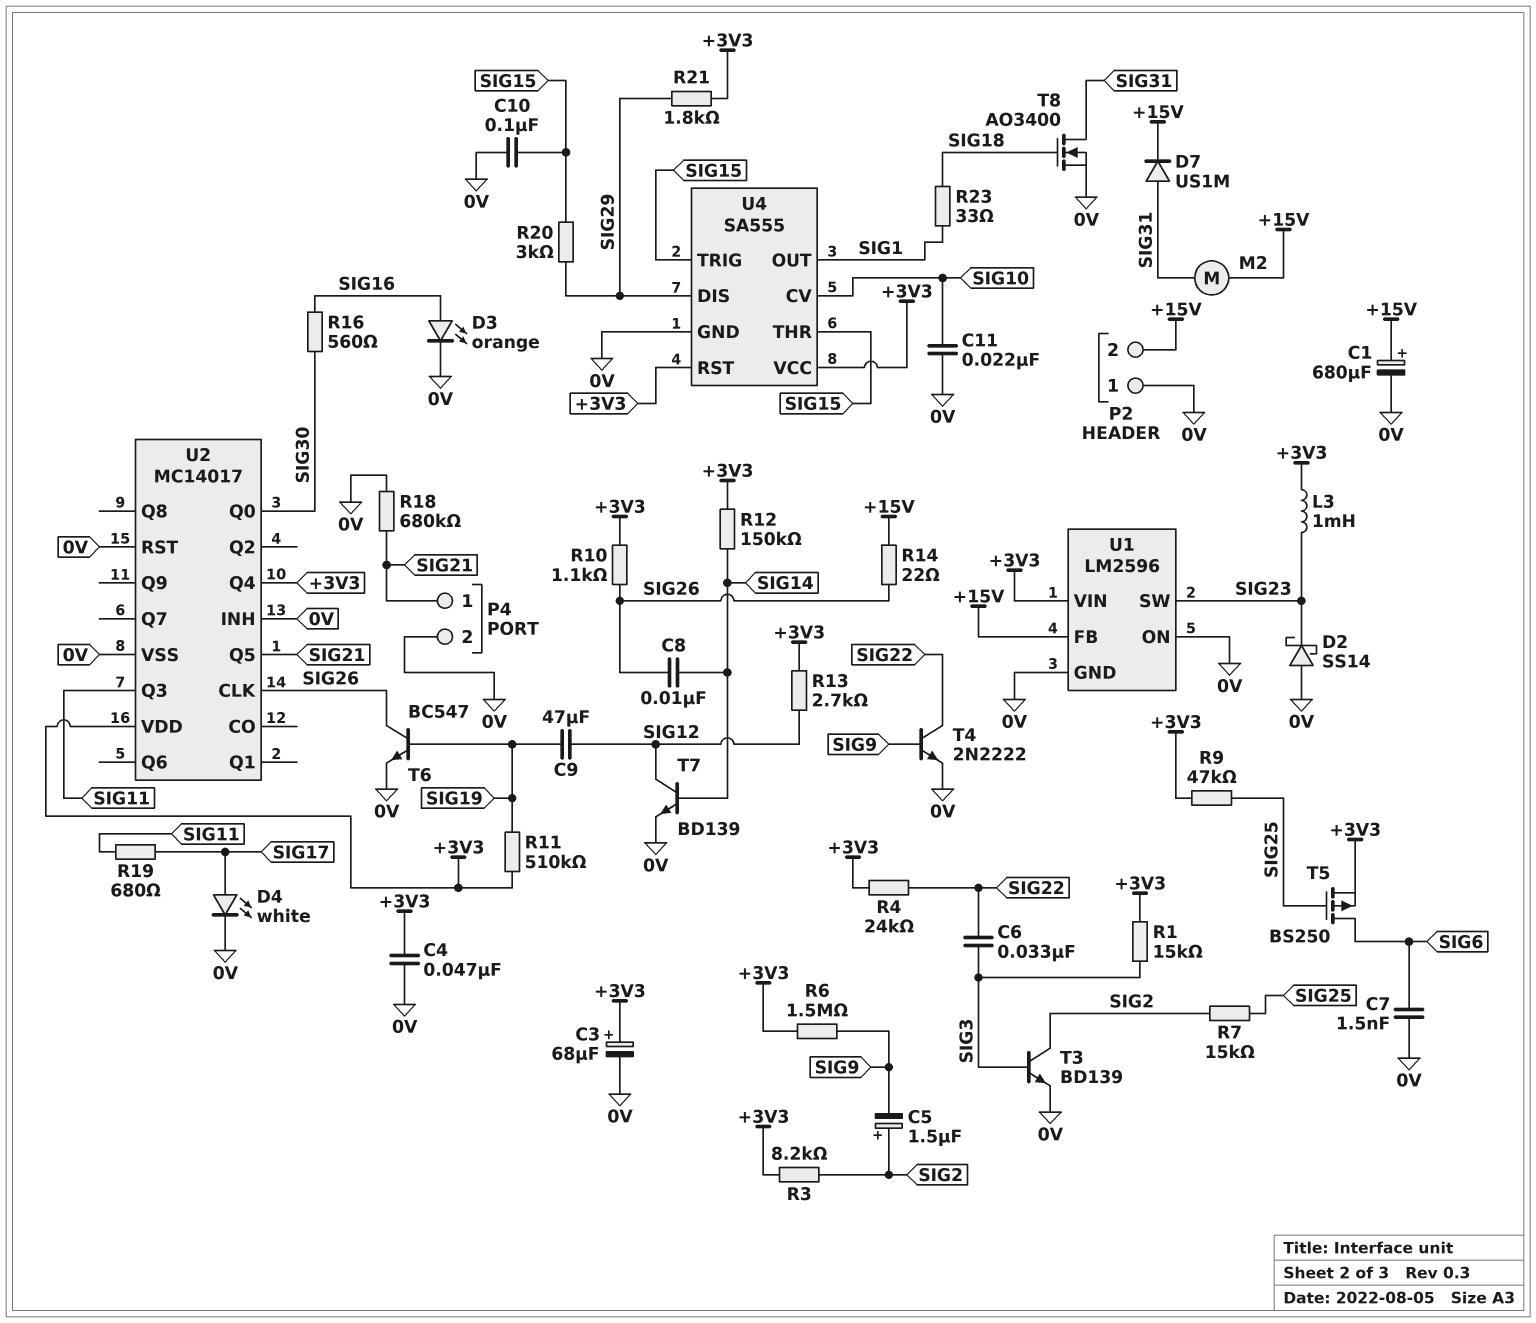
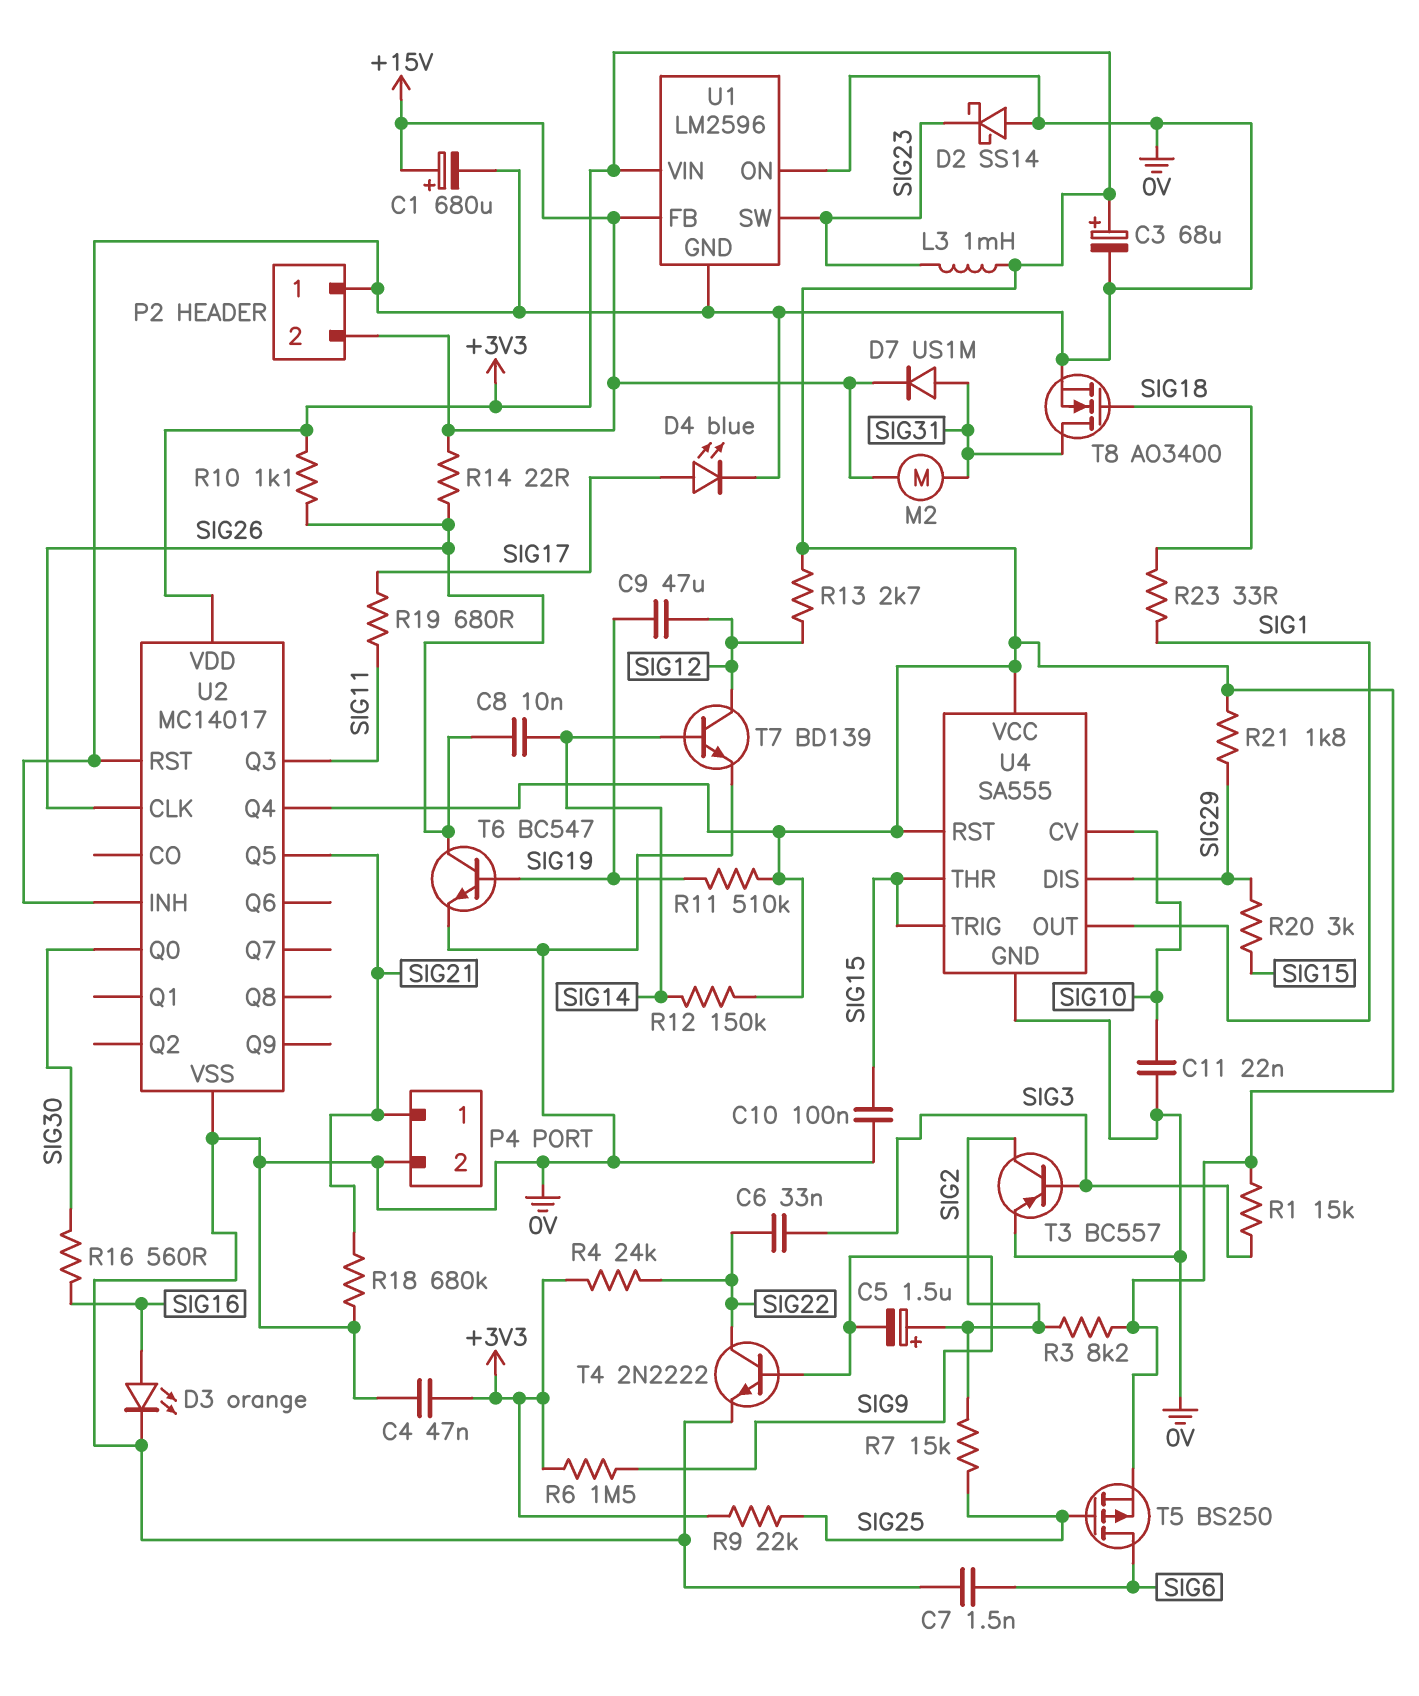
D4: LED white (A SIG17, K 0V) -> LED blue (A SIG17, K 0V)
R9: 47k (+3V3, SIG25) -> 22k (+3V3, SIG25)
T3: NPN BD139 (B SIG3, C SIG2, E 0V) -> PNP BC557 (B SIG3, C SIG2, E 0V)

